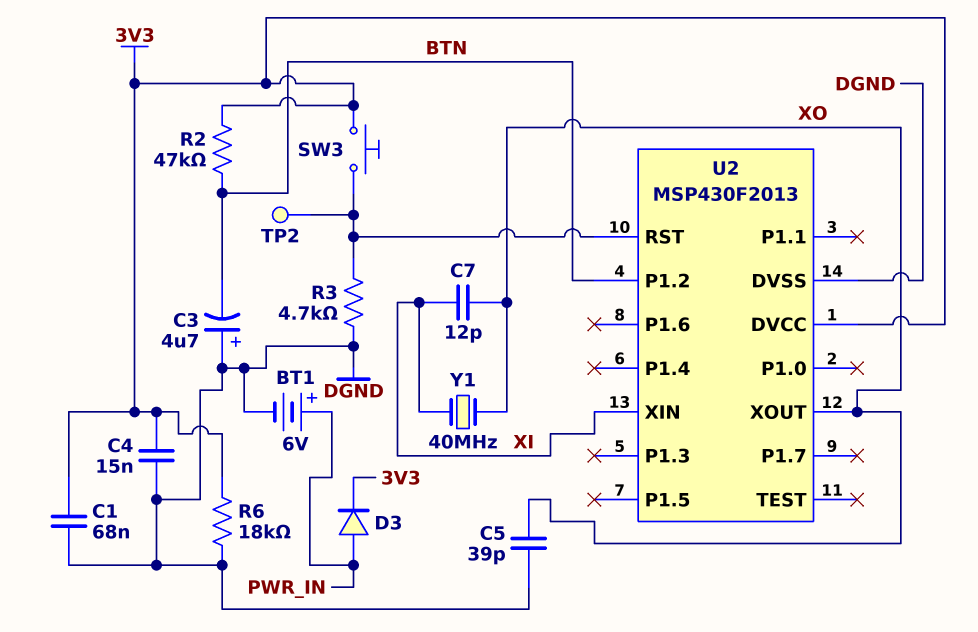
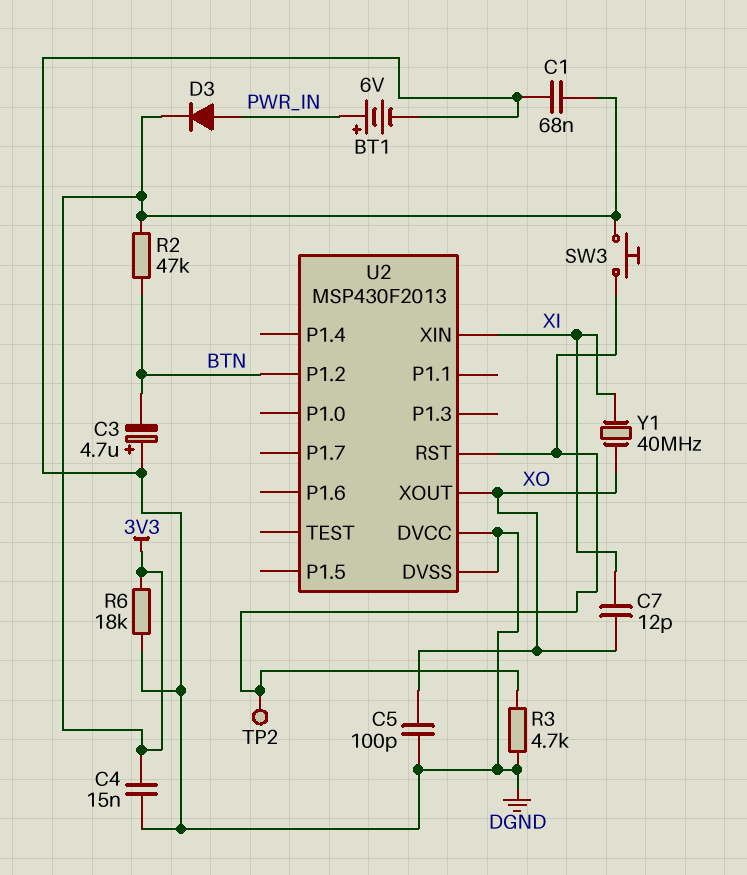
C5: 39pF (DGND, XO) -> 100pF (DGND, XO)
U2 pin DVCC: 3V3 -> DGND

